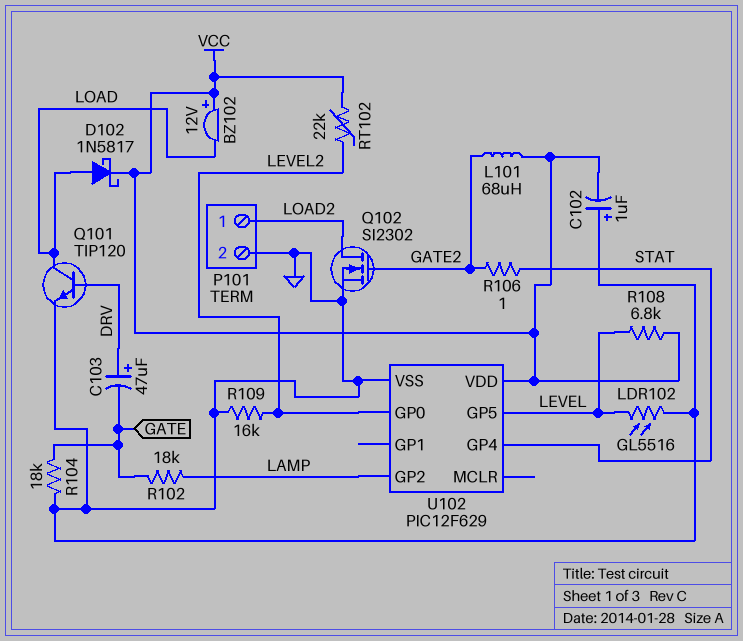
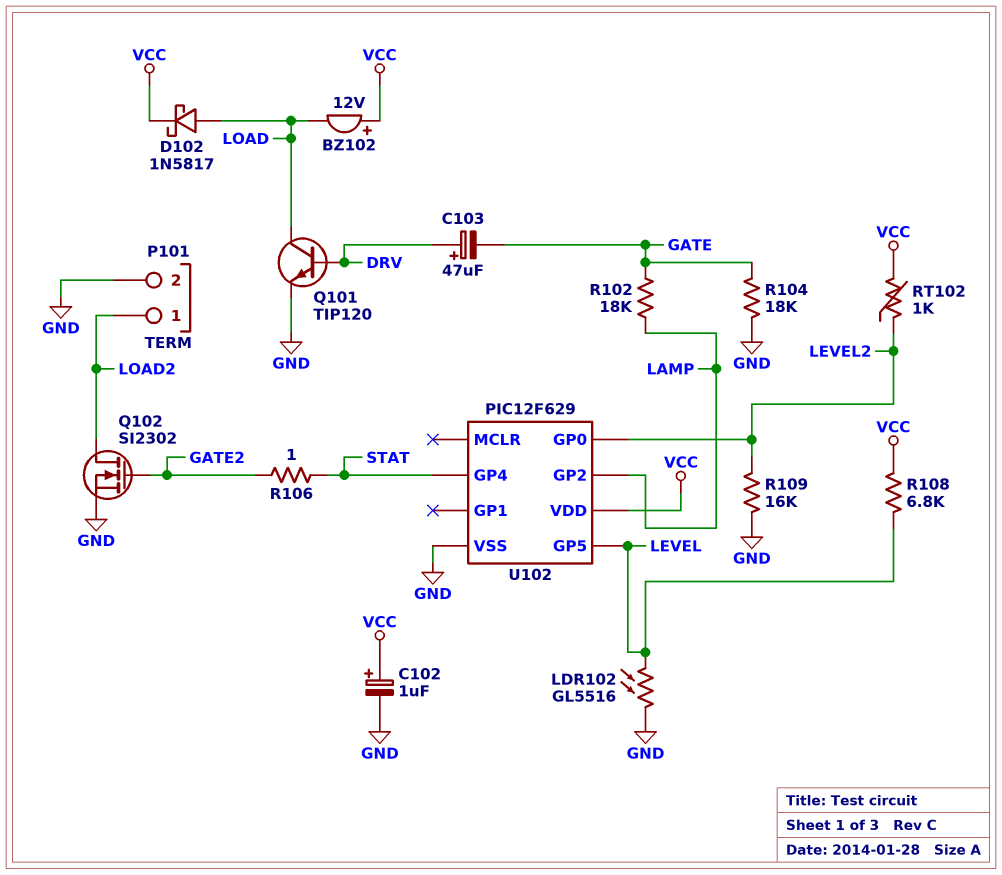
C102: 1uF (plus GND, minus VCC) -> 1uF (plus VCC, minus GND)
L101: 68uH (GATE2, VCC) -> none
RT102: 22k (LEVEL2, VCC) -> 1k (LEVEL2, VCC)

